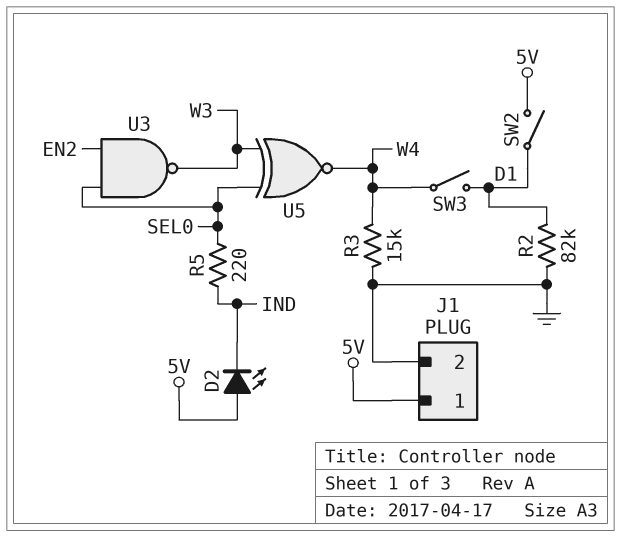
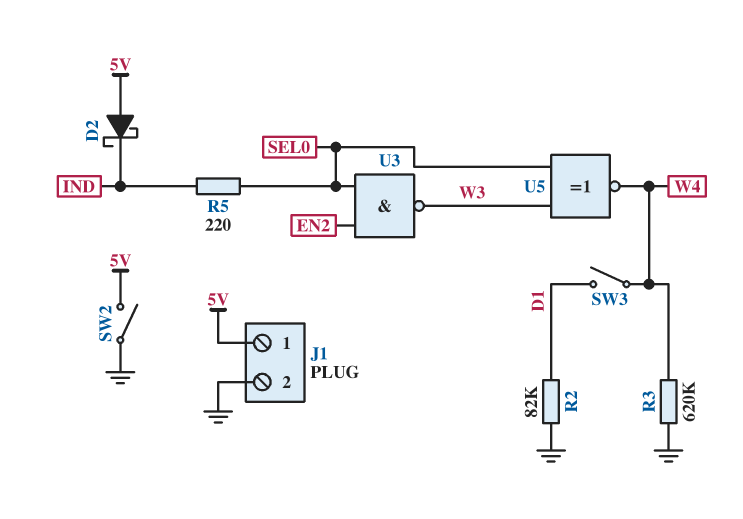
D2: LED (A 5V, K IND) -> schottky (A 5V, K IND)
R3: 15k (GND, W4) -> 620k (GND, W4)
SW2: switch (5V, D1) -> switch (5V, GND)

